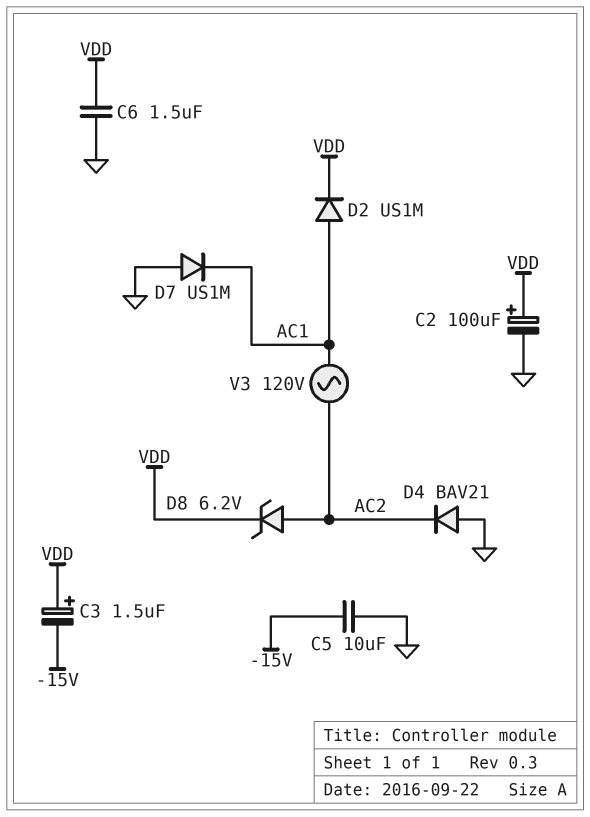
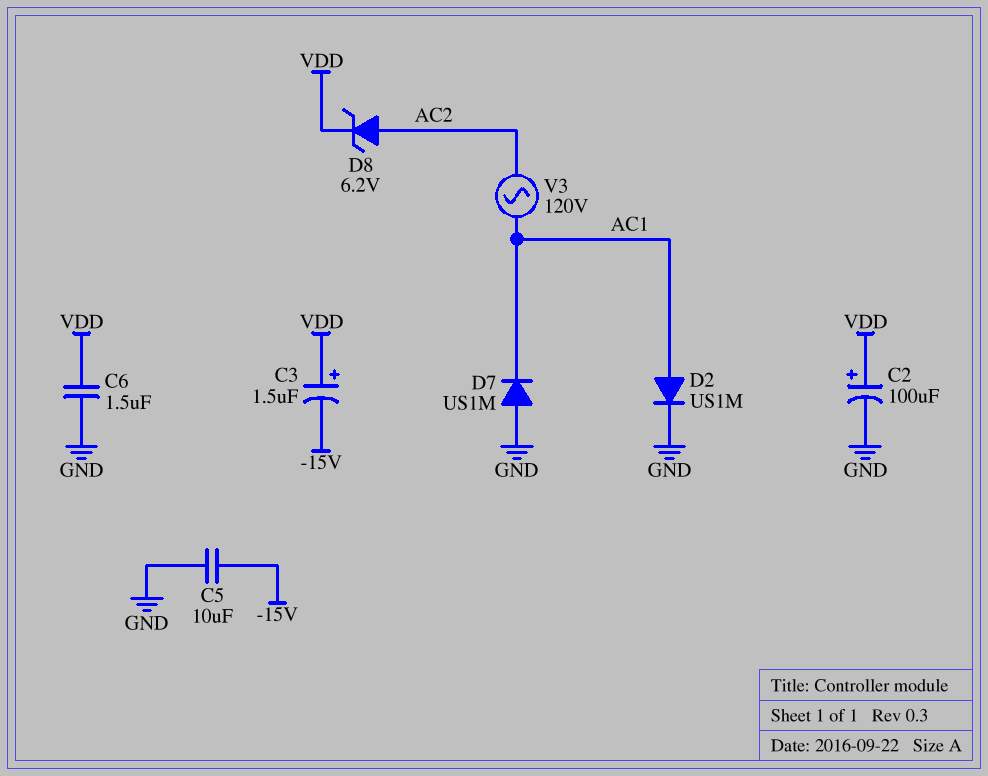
D2: diode US1M (A AC1, K VDD) -> diode US1M (A AC1, K GND)
D4: diode BAV21 (A GND, K AC2) -> none

